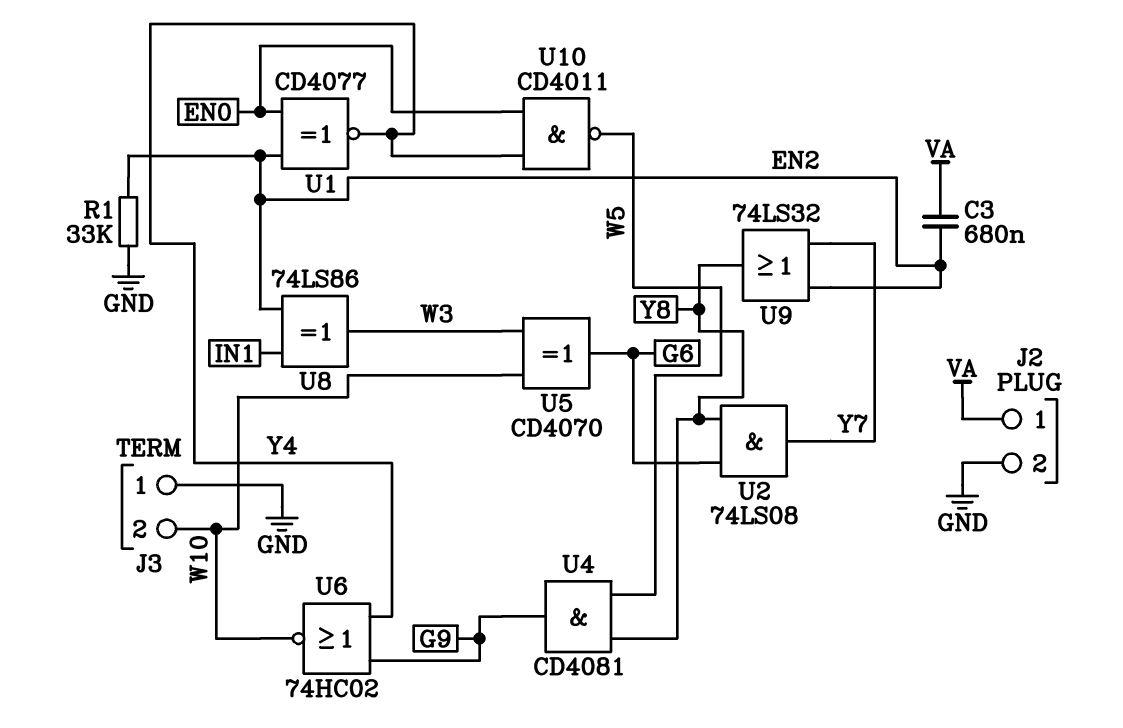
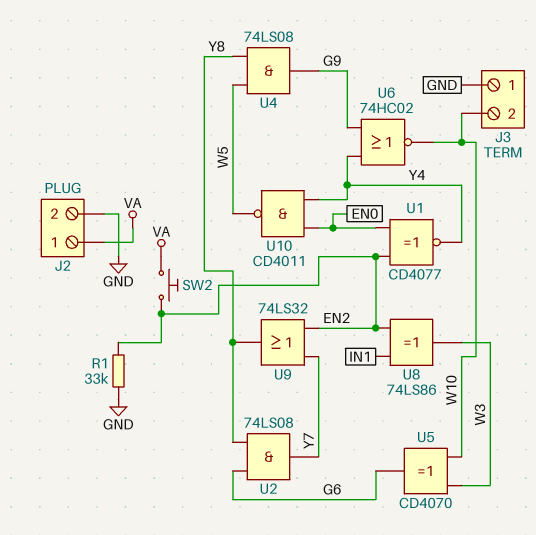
C3: 680nF (EN2, VA) -> none
SW2: none -> button (EN2, VA)
U4: AND CD4081 (in W5, in Y8, out G9) -> AND 74LS08 (in W5, in Y8, out G9)

